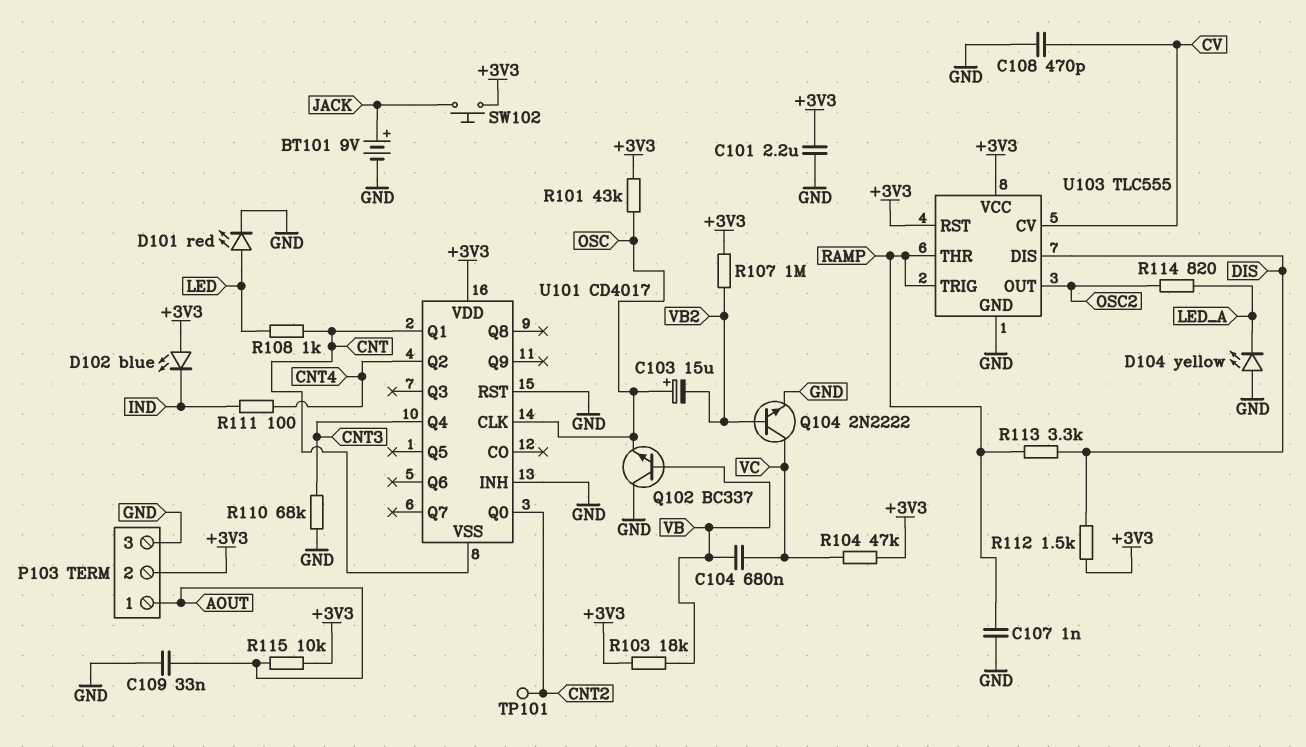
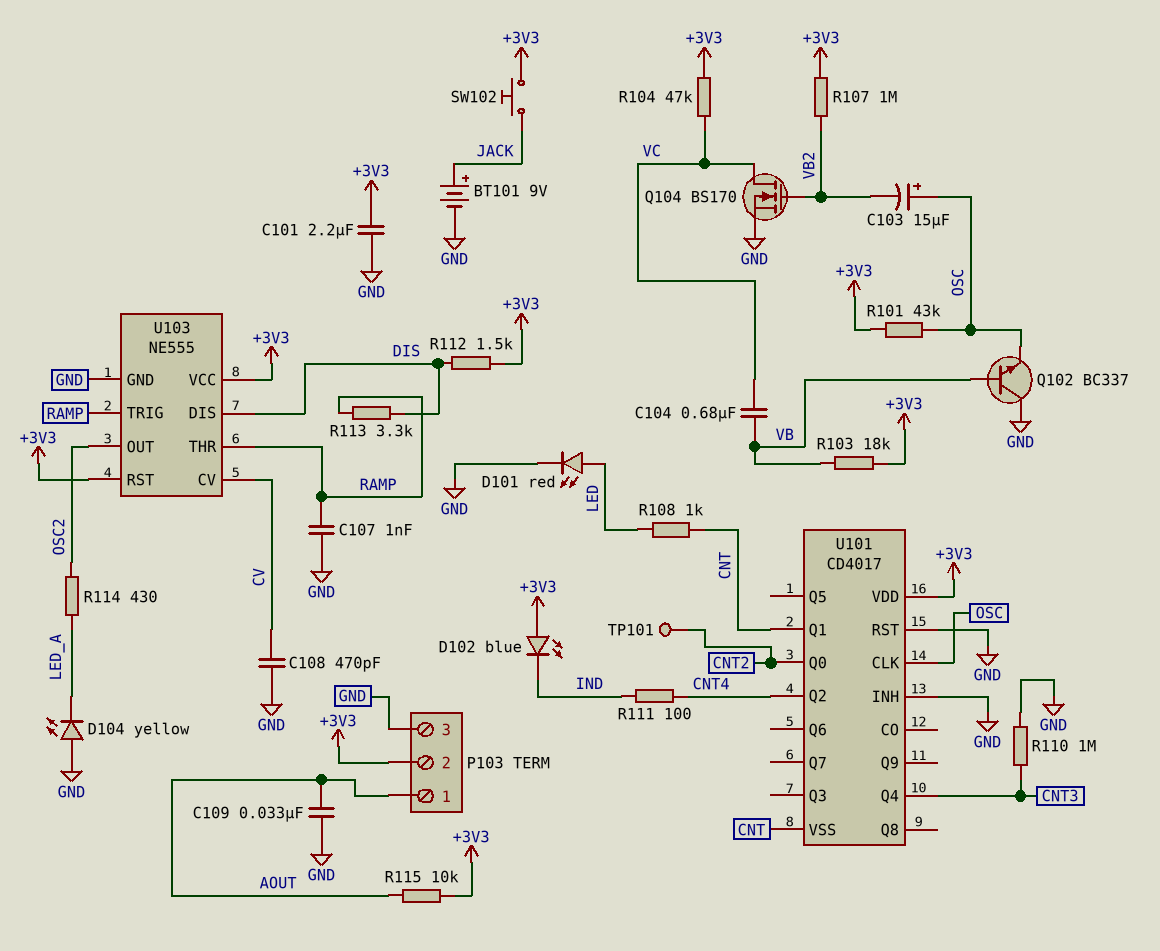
Q104: NPN 2N2222 (B VB2, C VC, E GND) -> NMOS BS170 (G VB2, D VC, S GND)
R110: 68k (CNT3, GND) -> 1M (CNT3, GND)
R114: 820 (LED_A, OSC2) -> 430 (LED_A, OSC2)
U103: TLC555 -> NE555

